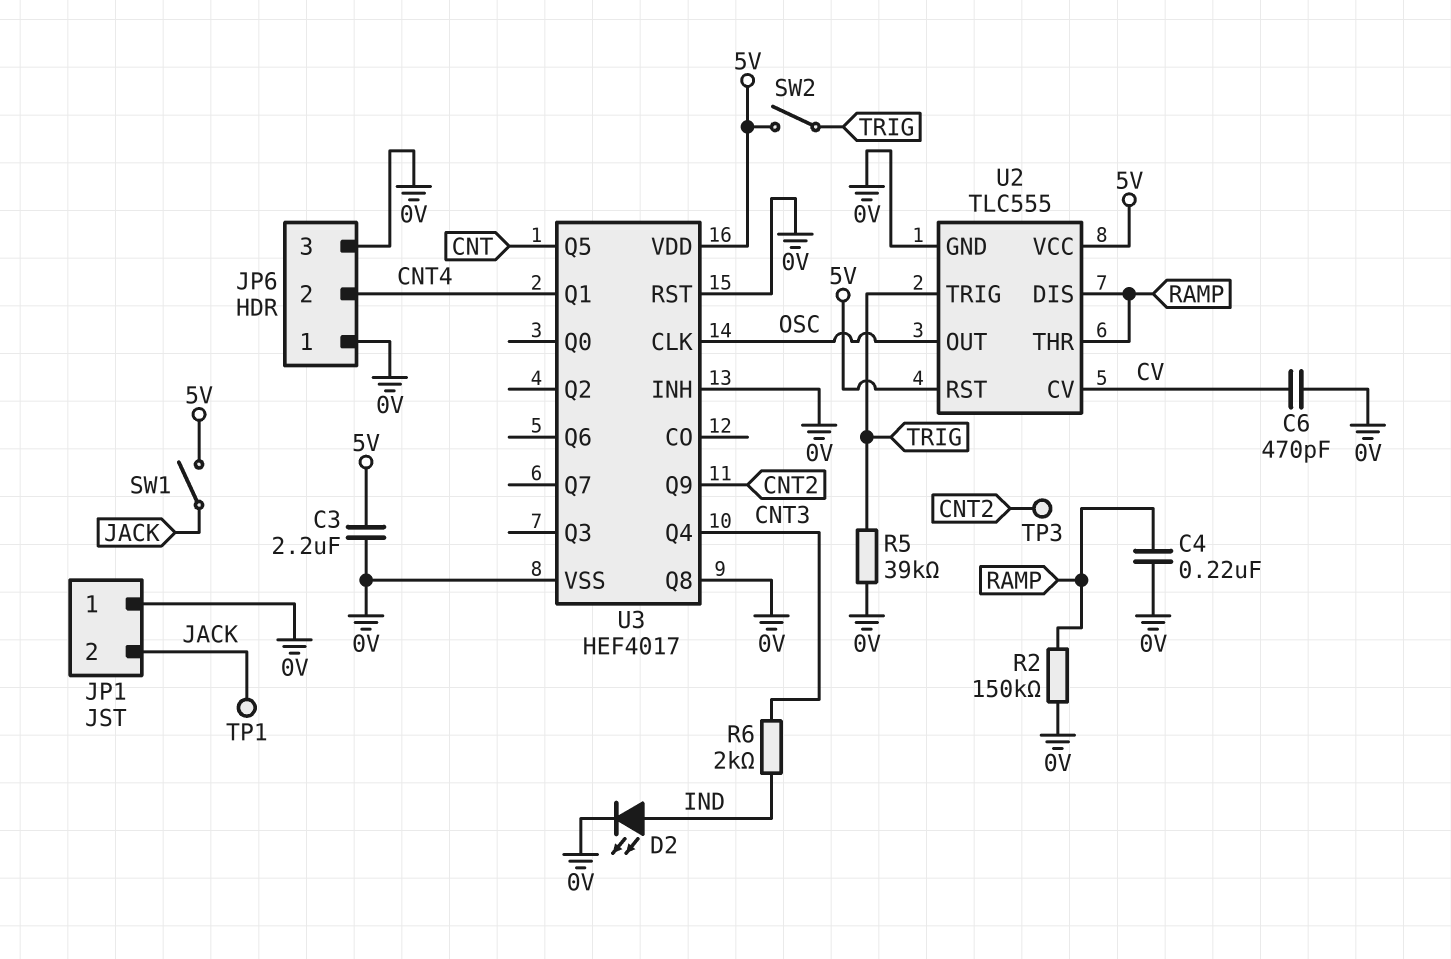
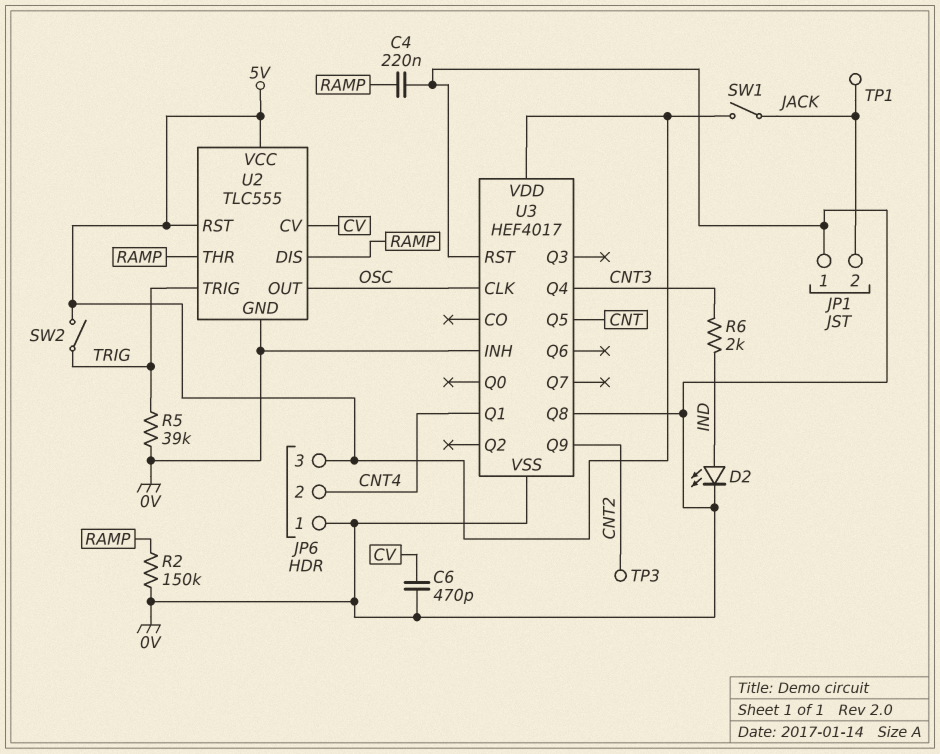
C3: 2.2uF (0V, 5V) -> none
JP6 pin 3: 0V -> 5V

